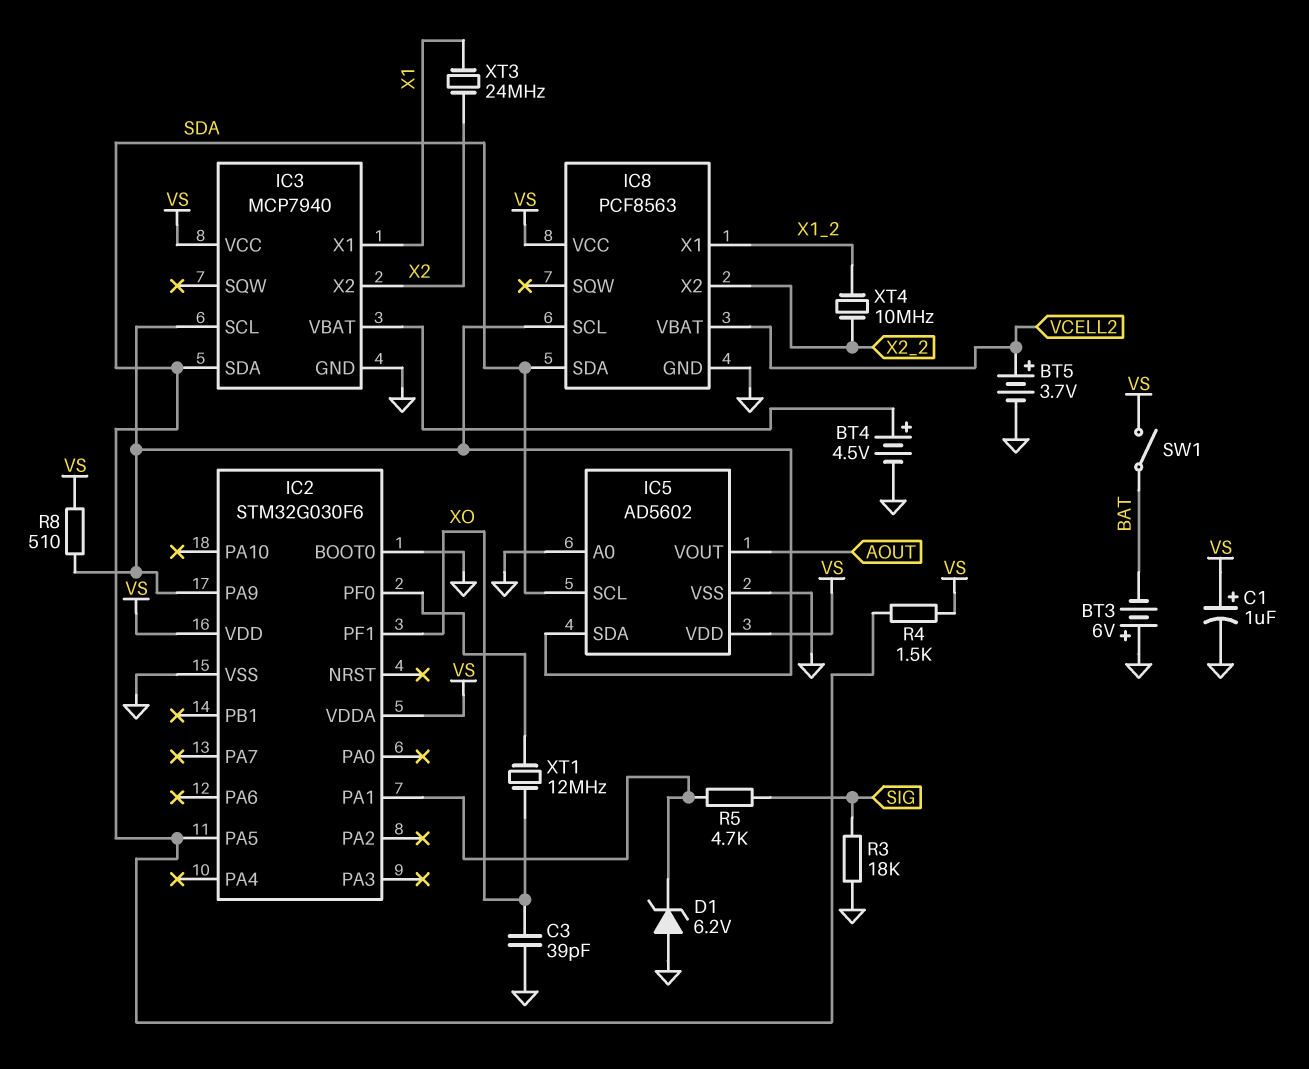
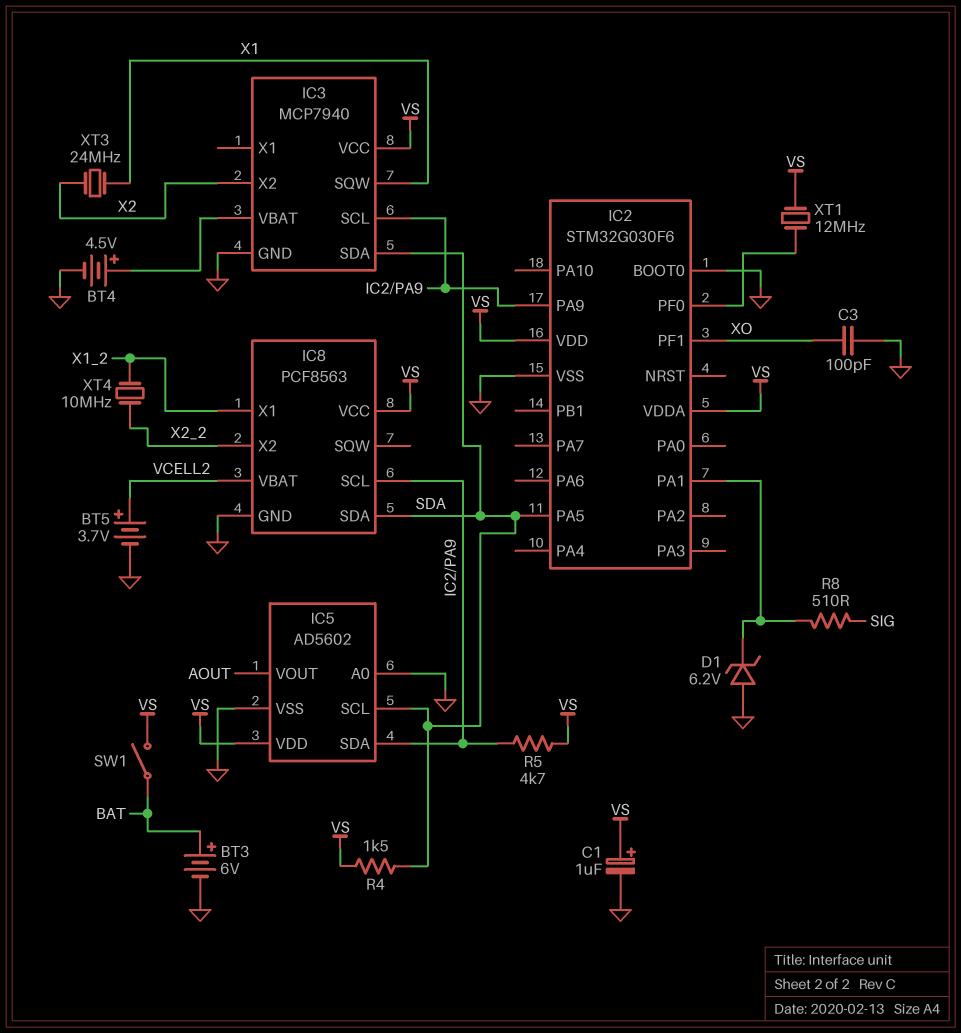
BT3: 6V (plus GND, minus BAT) -> 6V (plus BAT, minus GND)
C3: 39pF (GND, XO) -> 100pF (GND, XO)
IC3 pin SQW: none -> X1
IC3 pin X1: X1 -> none
R3: 18k (GND, SIG) -> none
R5: 4.7k (IC2/PA1, SIG) -> 4.7k (IC2/PA9, VS)
R8: 510 (IC2/PA9, VS) -> 510 (IC2/PA1, SIG)
XT1: 12MHz (IC2/PF0, XO) -> 12MHz (IC2/PF0, VS)

